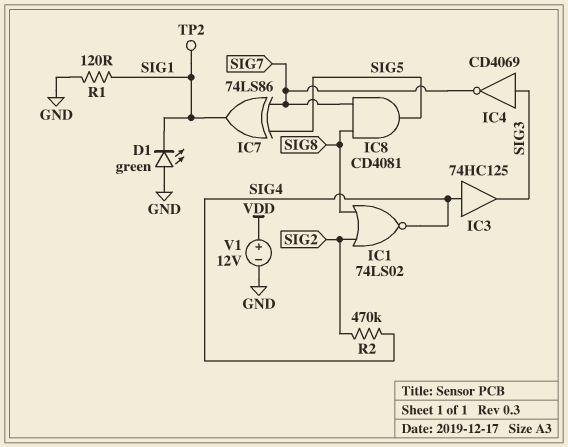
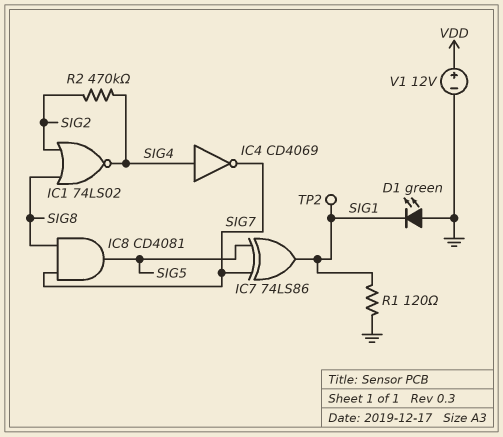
IC3: buffer 74HC125 (in SIG4, out SIG3) -> none
IC4: NOT CD4069 (in SIG3, out SIG7) -> NOT CD4069 (in SIG4, out SIG7)

